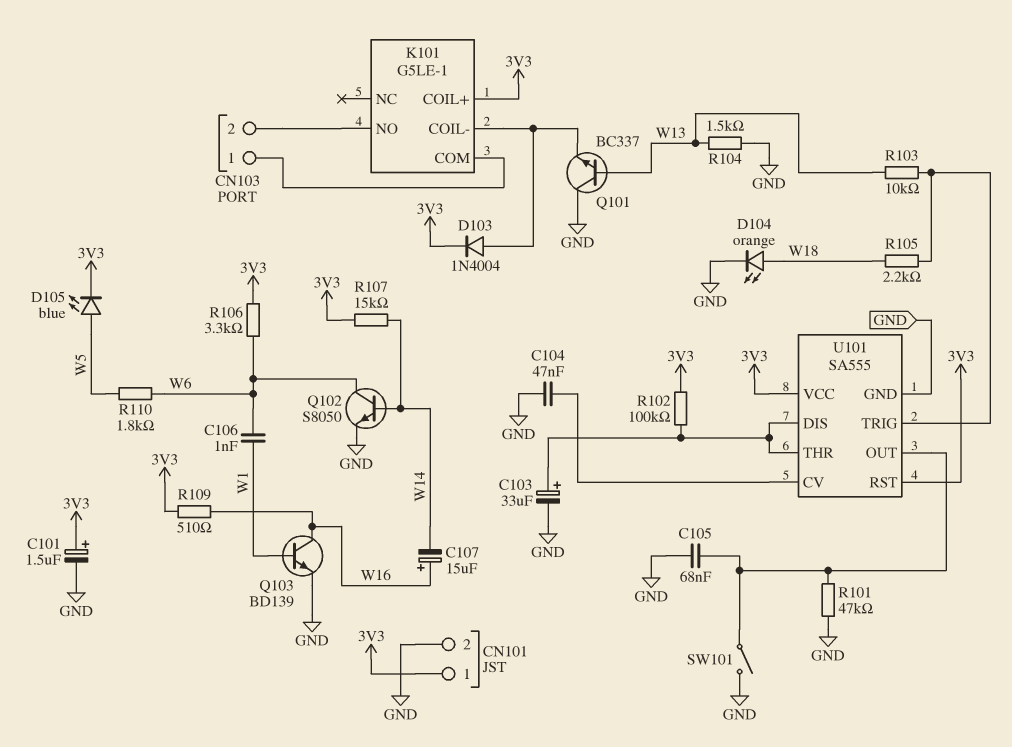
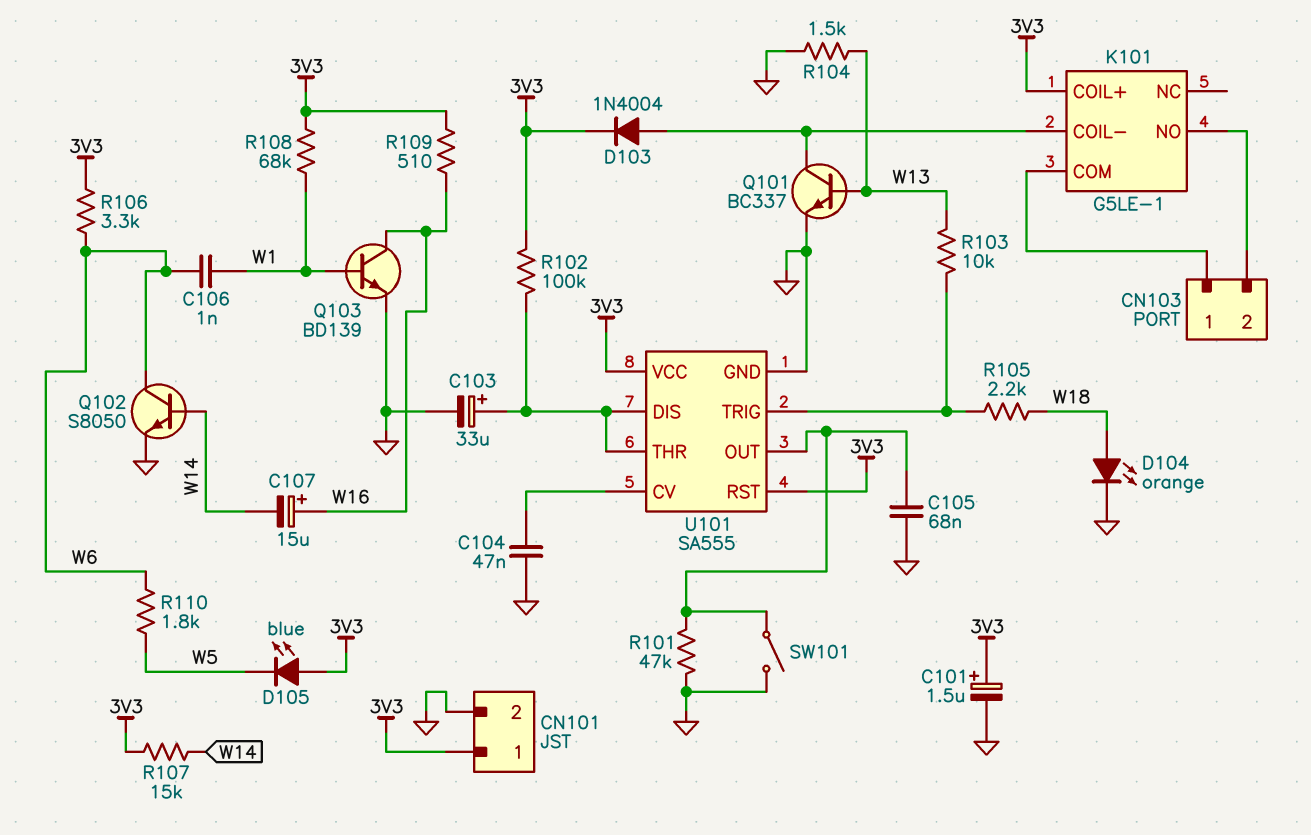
D105: LED blue (A W5, K 3V3) -> LED blue (A 3V3, K W5)
Q101: NPN BC337 (B W13, C GND, E K101/COIL-) -> NPN BC337 (B W13, C K101/COIL-, E GND)
R108: none -> 68k (3V3, W1)

